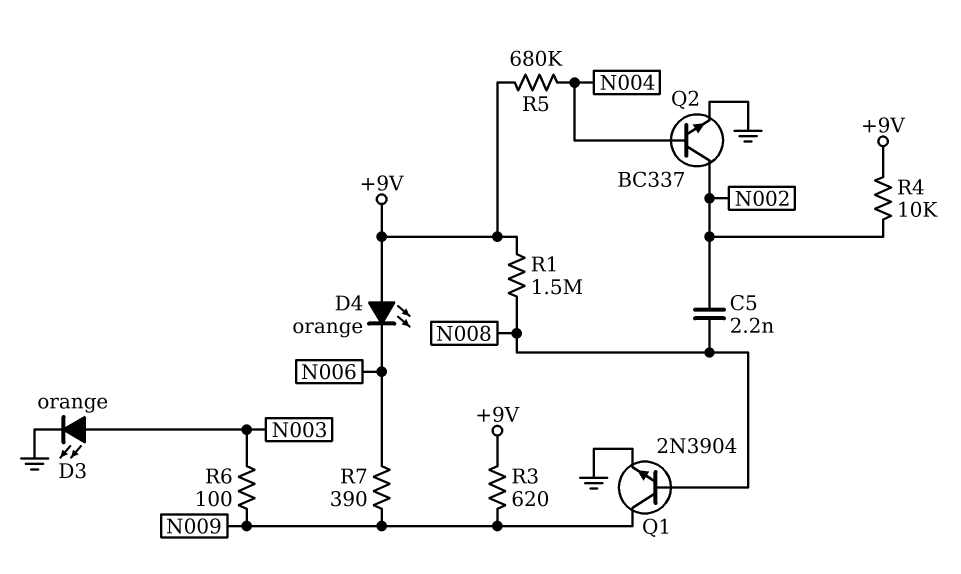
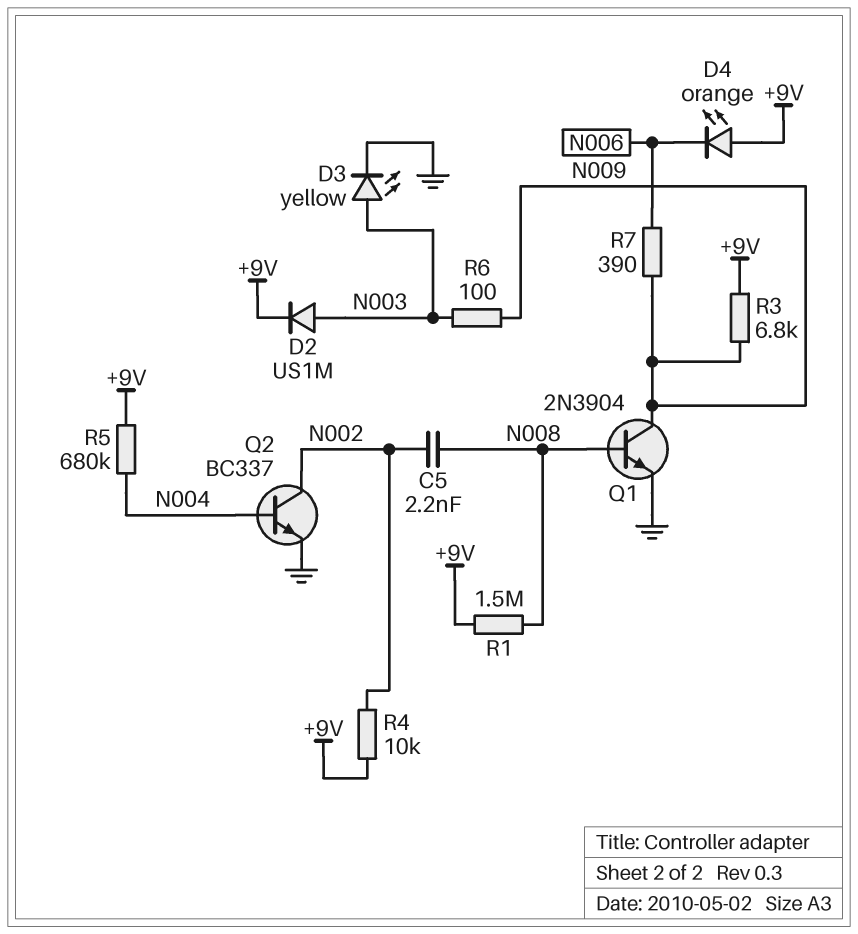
D2: none -> diode US1M (A N003, K +9V)
D3: LED orange (A N003, K GND) -> LED yellow (A N003, K GND)
R3: 620 (+9V, N009) -> 6.8k (+9V, N009)

